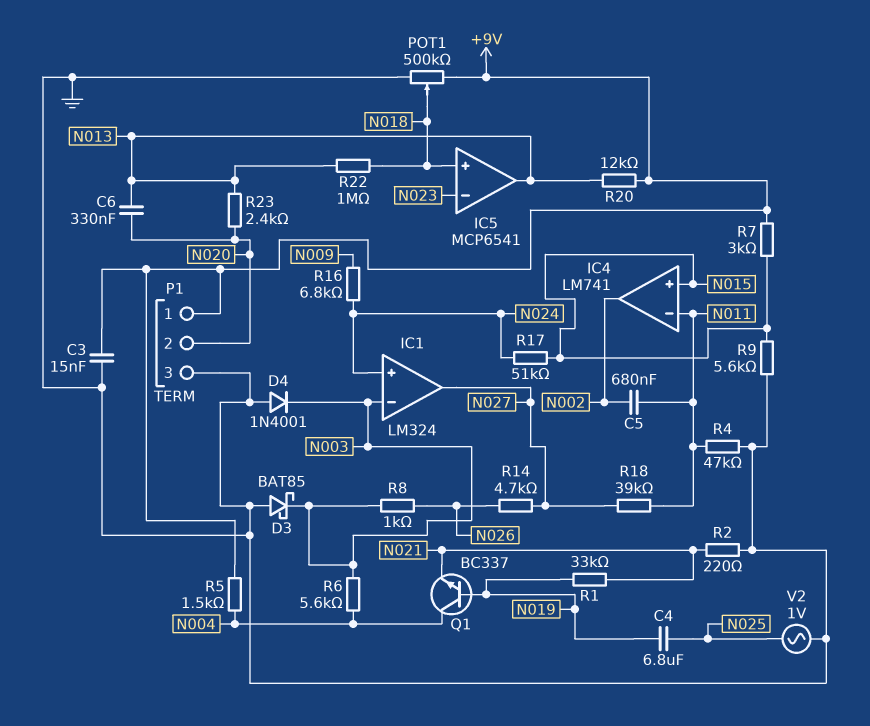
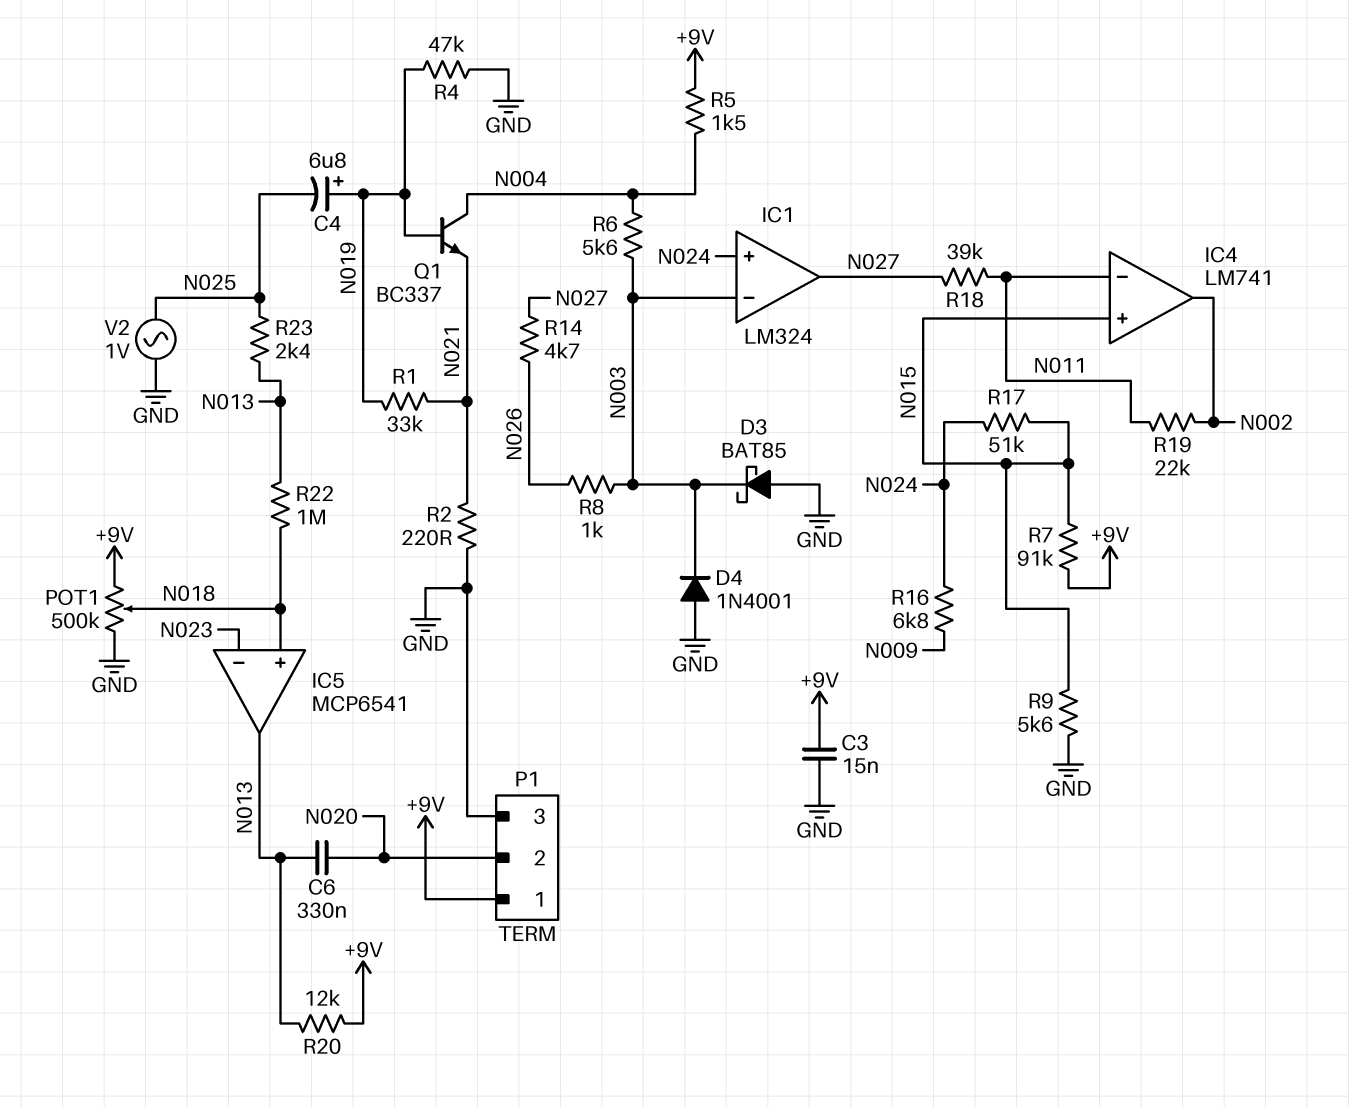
C4: 6.8uF (N019, N025) -> 6.8uF (plus N019, minus N025)
C5: 680nF (N002, N011) -> none
R4: 47k (GND, N011) -> 47k (GND, N019)
R7: 3k (+9V, N015) -> 91k (+9V, N015)
R19: none -> 22k (N002, N011)
R23: 2.4k (N013, N020) -> 2.4k (N013, N025)

